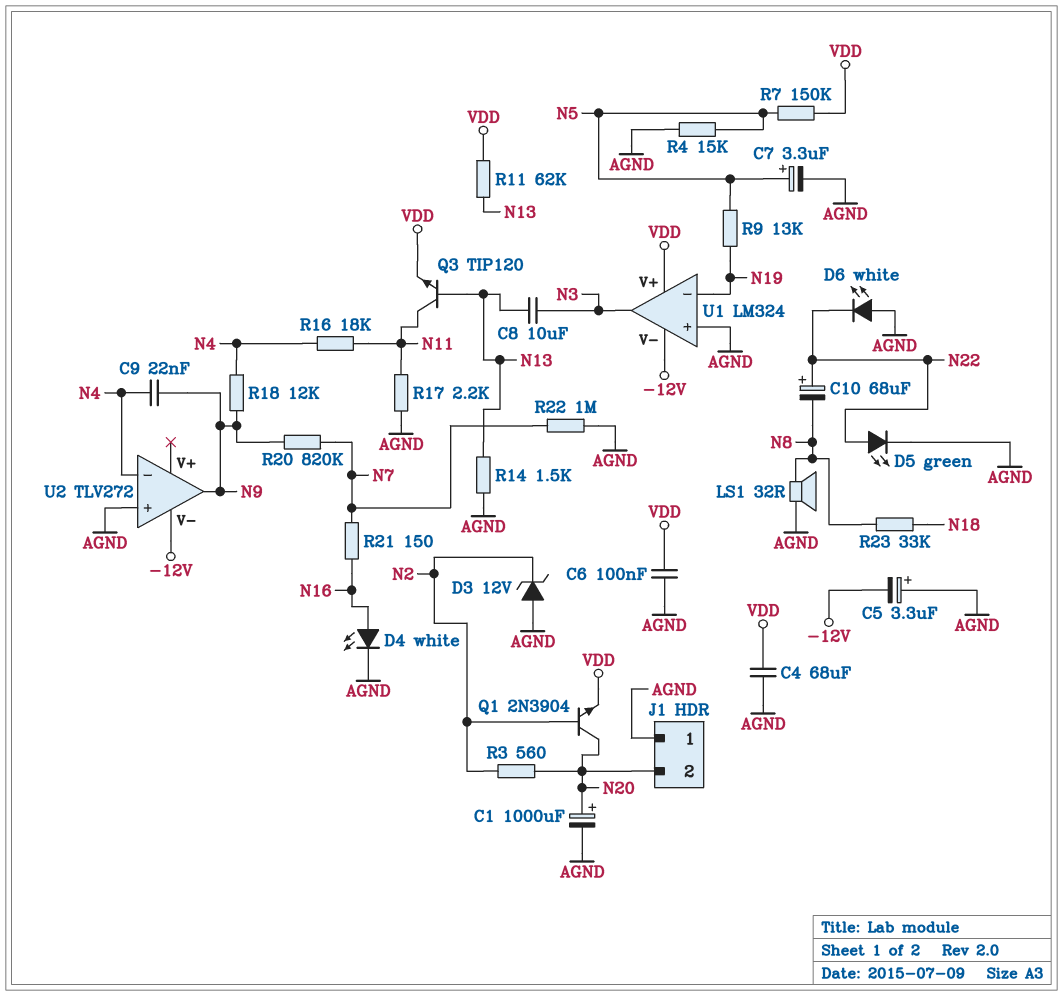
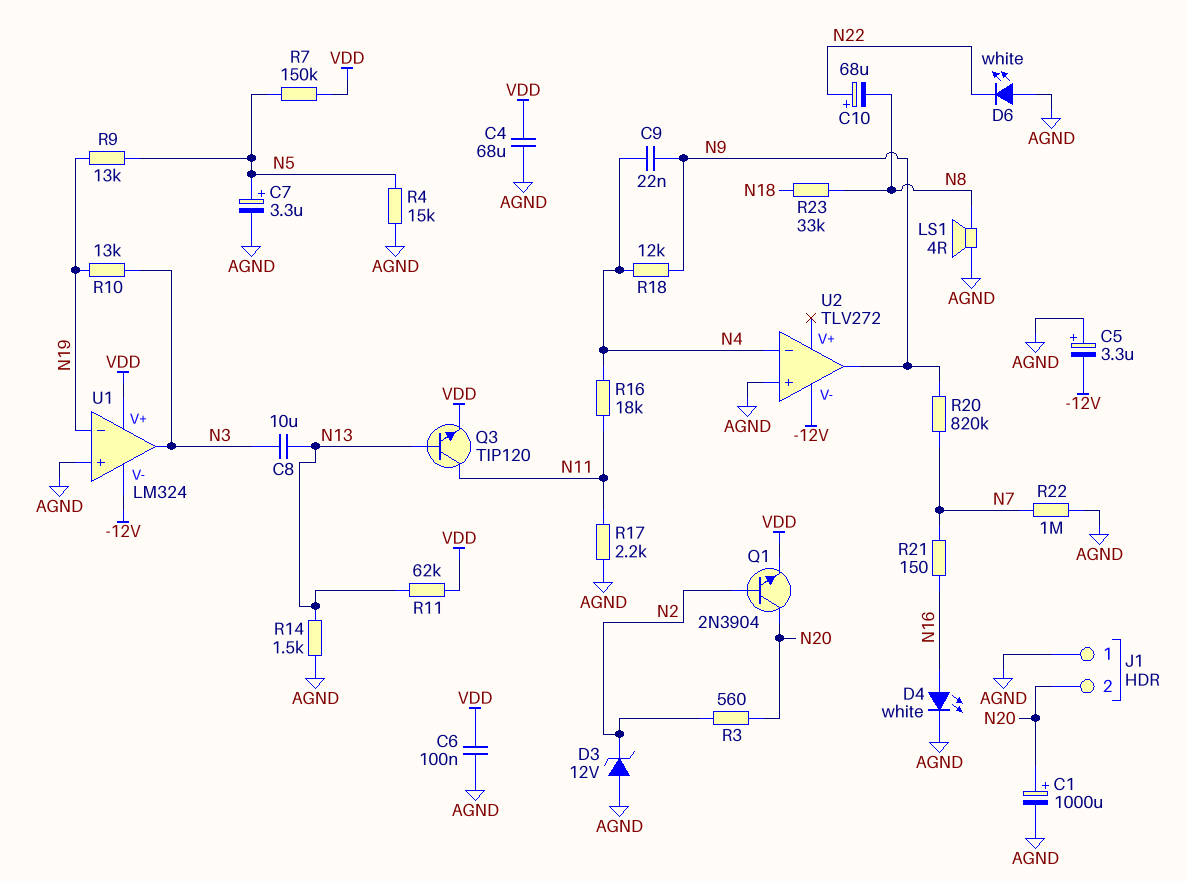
D5: LED green (A N22, K AGND) -> none
LS1: speaker 32R (AGND, N8) -> speaker 4R (AGND, N8)
R10: none -> 13k (N3, N19)

